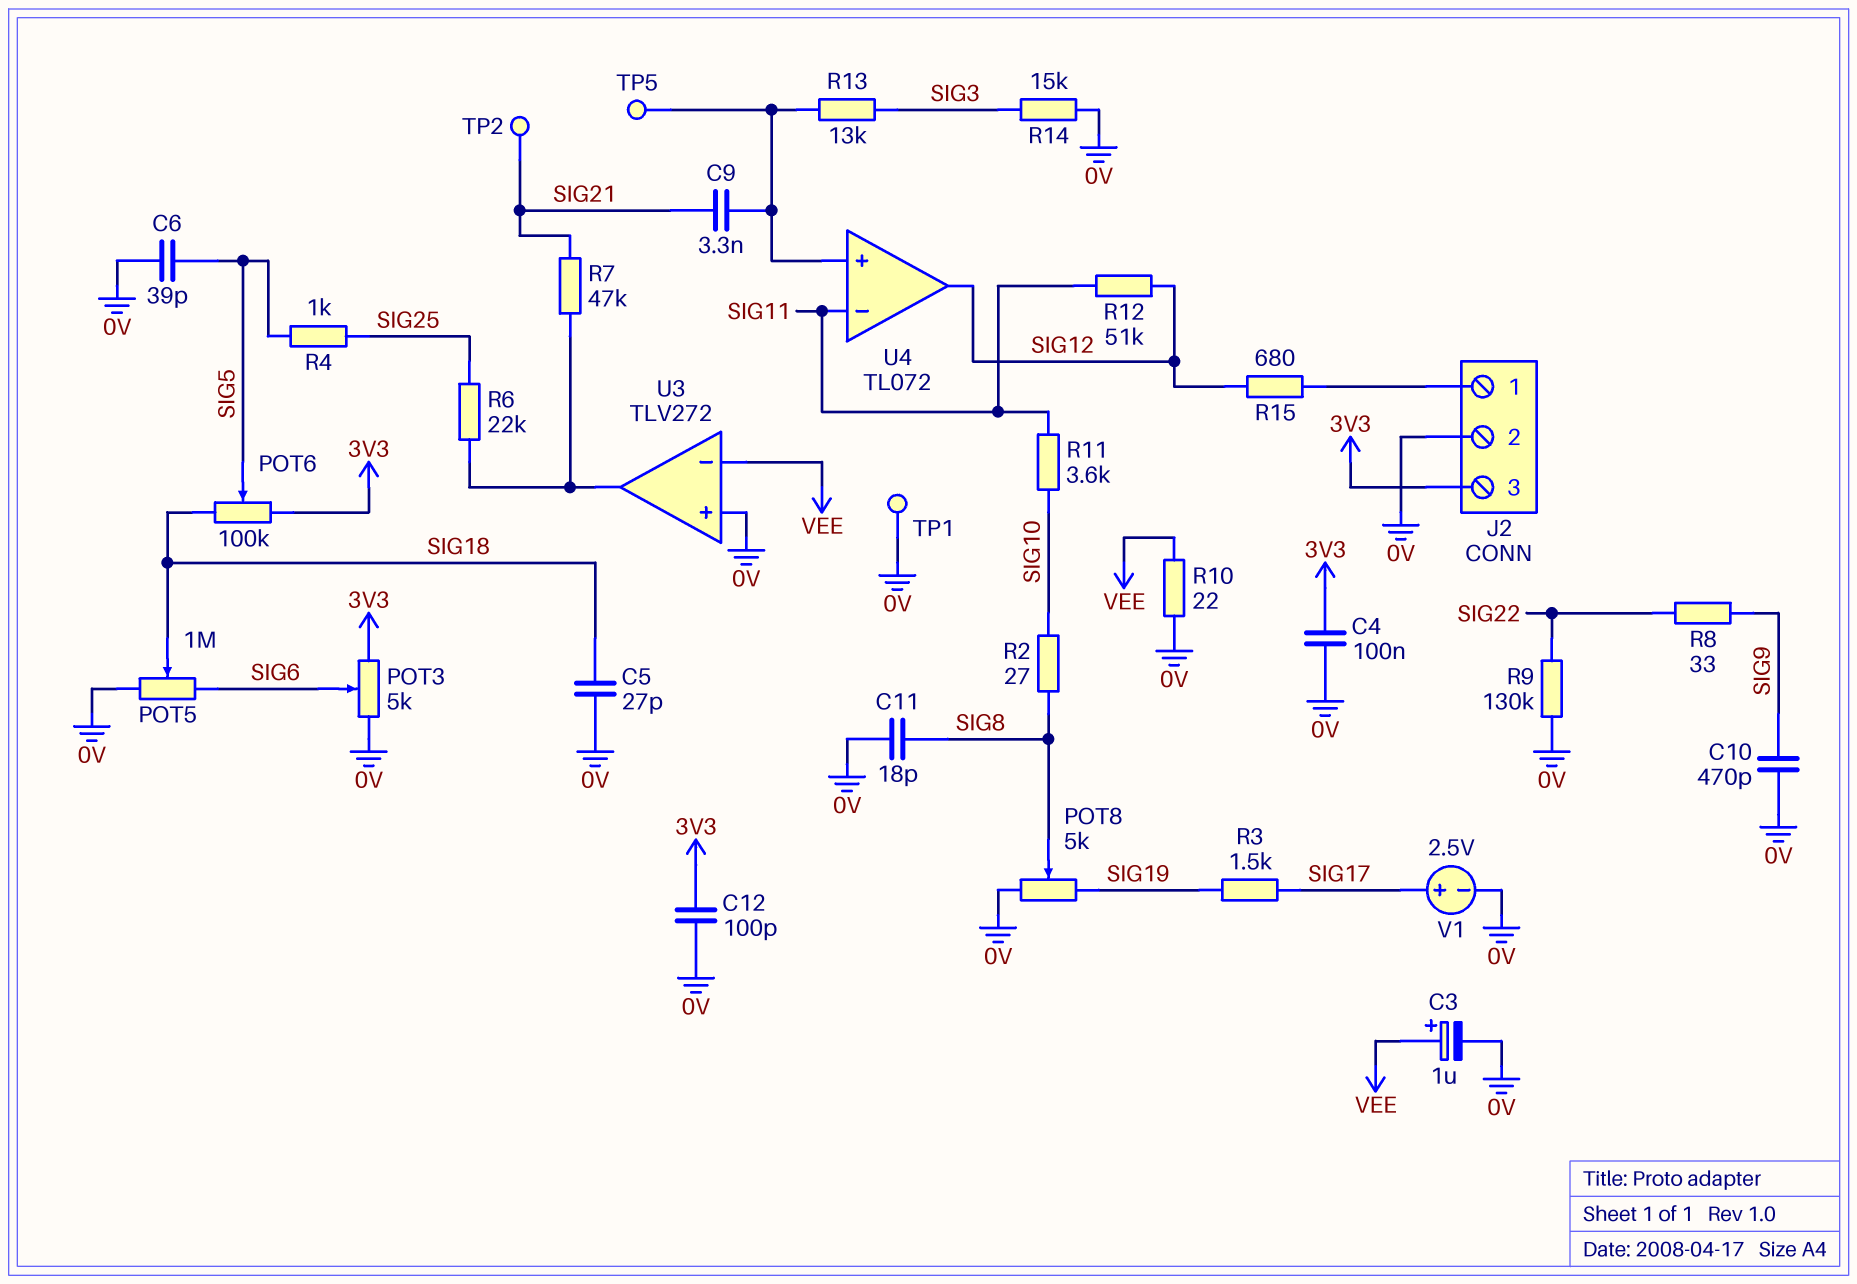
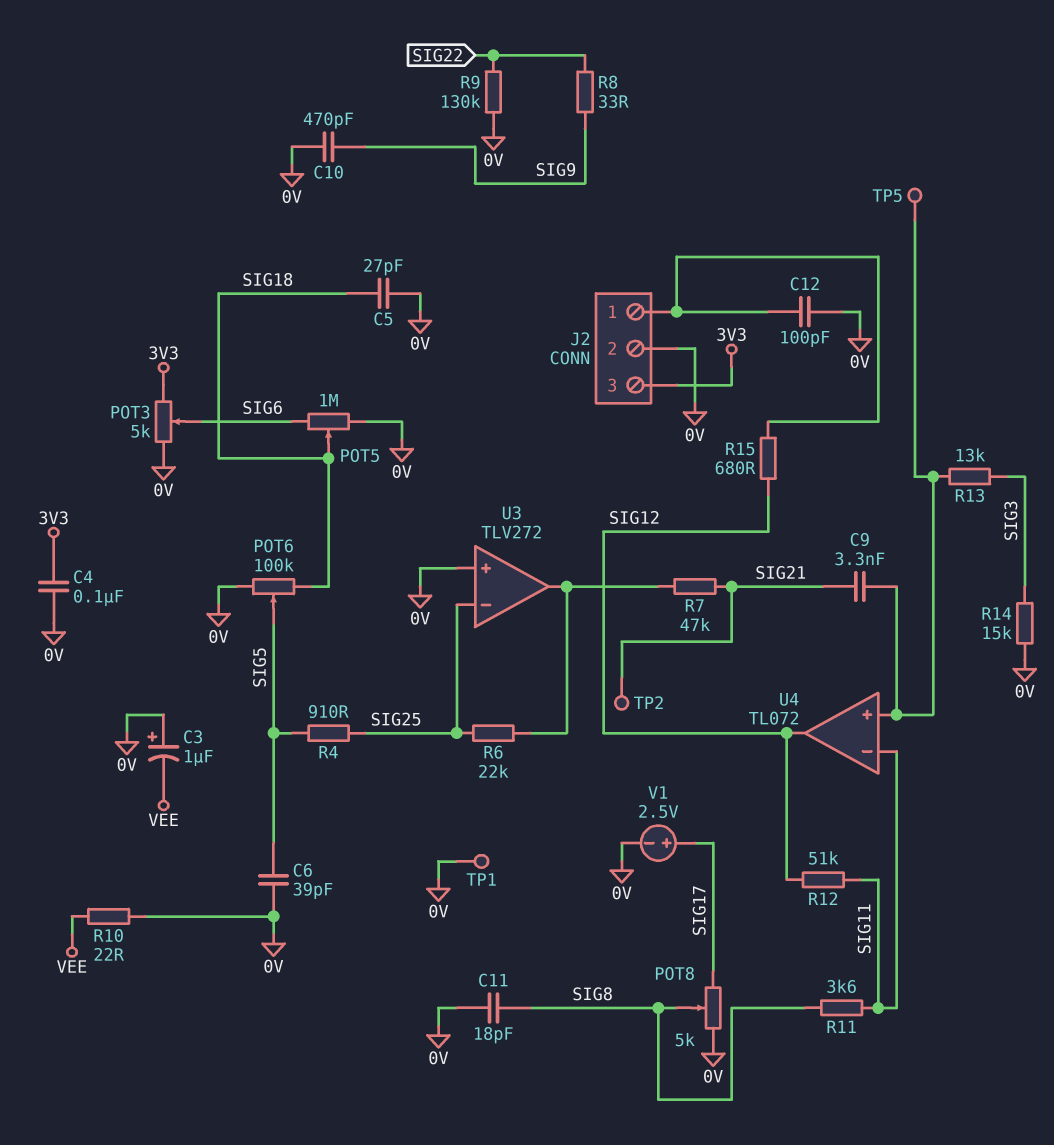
C3: 1uF (plus VEE, minus 0V) -> 1uF (plus 0V, minus VEE)
C12: 100pF (0V, 3V3) -> 100pF (0V, J2/1)
POT6: 100k (3V3, SIG18, wiper SIG5) -> 100k (0V, SIG18, wiper SIG5)
POT8: 5k (0V, SIG19, wiper SIG8) -> 5k (0V, SIG17, wiper SIG8)
R2: 27 (SIG8, SIG10) -> none
R3: 1.5k (SIG17, SIG19) -> none
R4: 1k (SIG5, SIG25) -> 910 (SIG5, SIG25)
R11: 3.6k (SIG10, SIG11) -> 3.6k (SIG8, SIG11)
U3 pin in-: VEE -> SIG25

